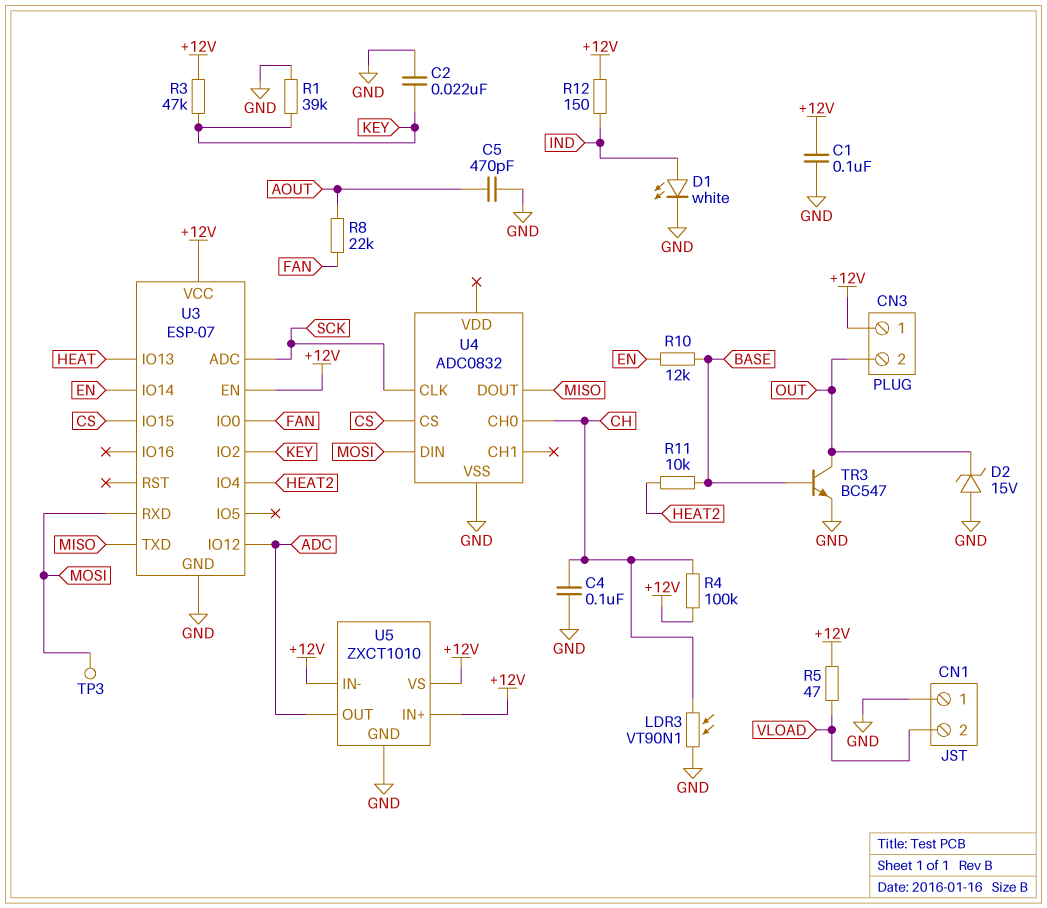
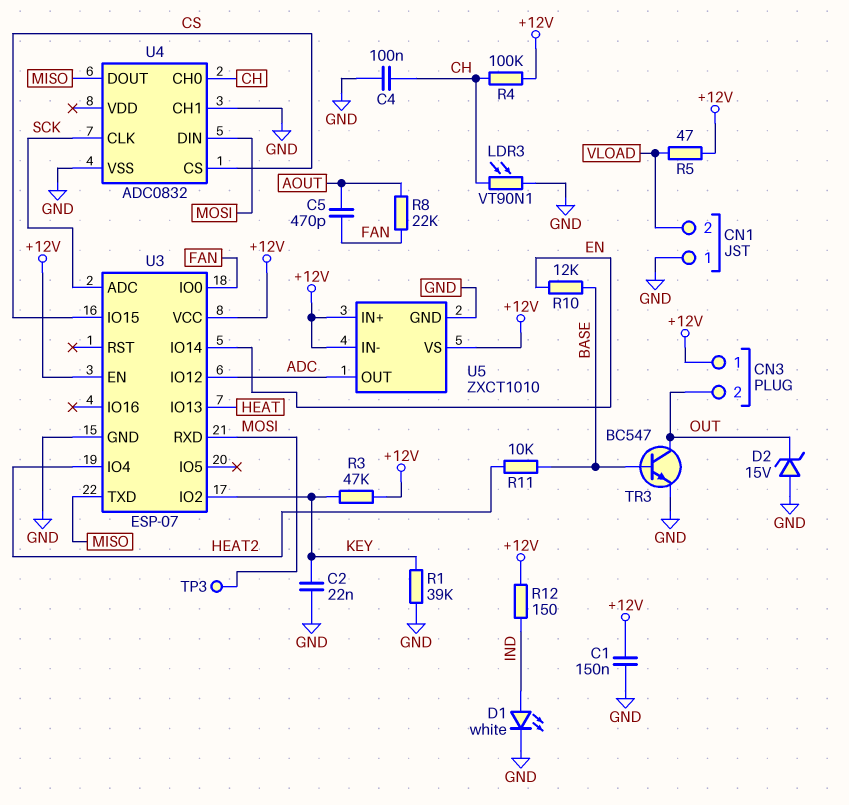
C1: 100nF (+12V, GND) -> 150nF (+12V, GND)
C5: 470pF (AOUT, GND) -> 470pF (AOUT, FAN)
U4 pin CH1: none -> GND

